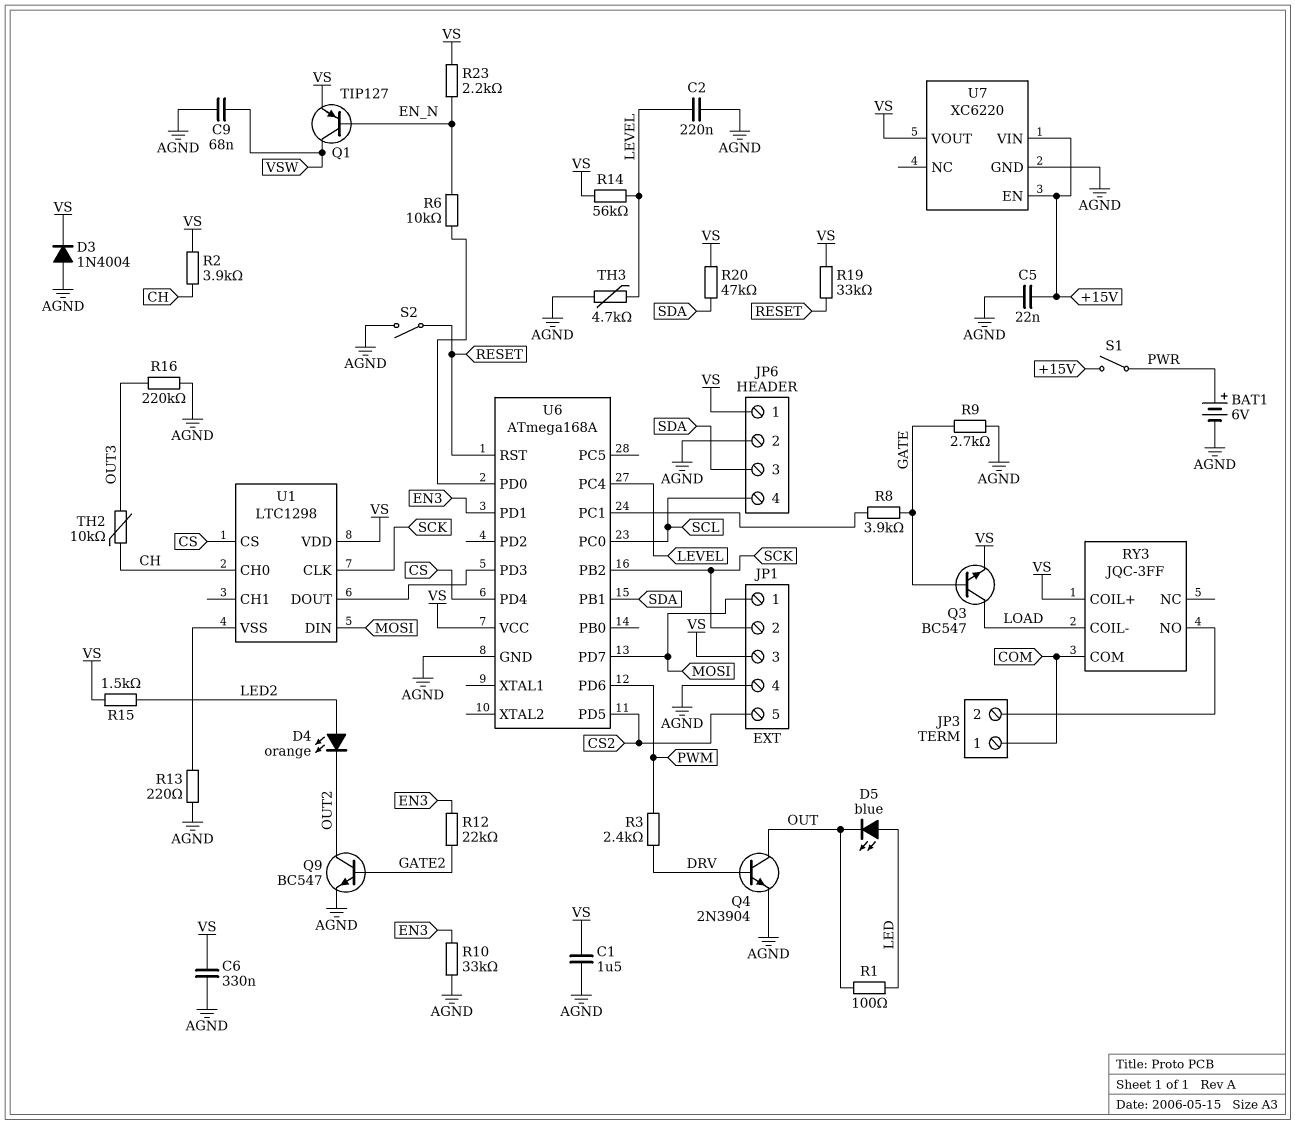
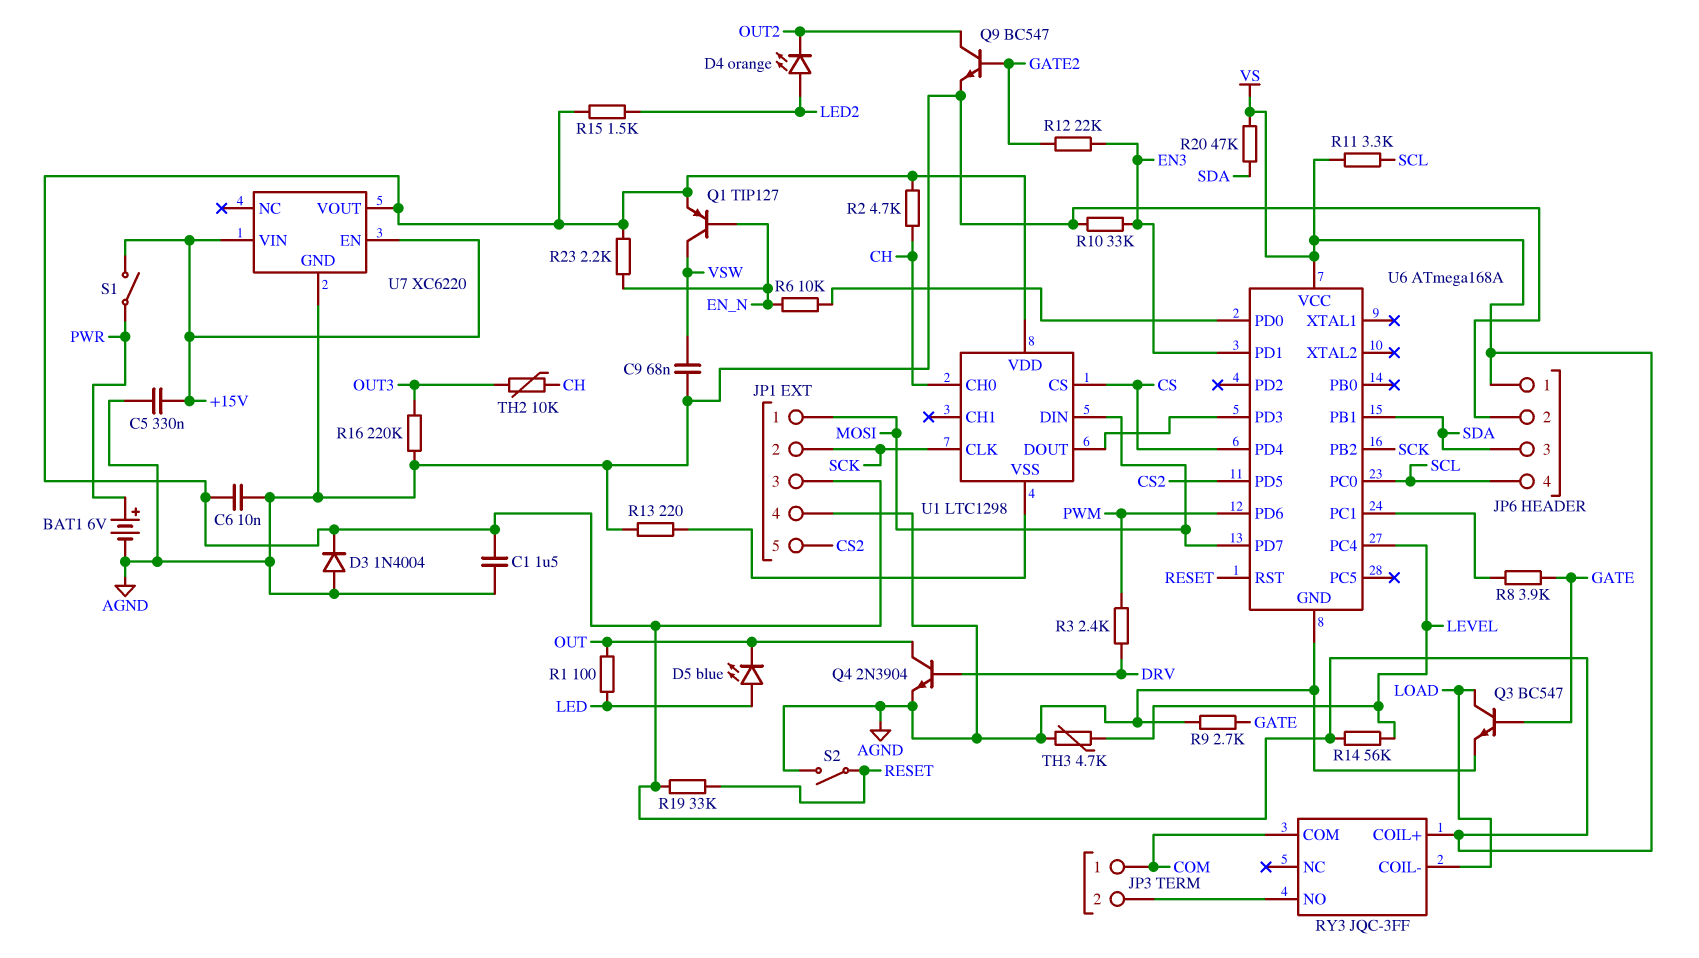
C2: 220nF (AGND, LEVEL) -> none
C5: 22nF (+15V, AGND) -> 330nF (+15V, AGND)
C6: 330nF (AGND, VS) -> 10nF (AGND, VS)
Q3: NPN BC547 (B GATE, C LOAD, E VS) -> NPN BC547 (B GATE, C LOAD, E AGND)
R2: 3.9k (CH, VS) -> 4.7k (CH, VS)
R11: none -> 3.3k (SCL, VS)

